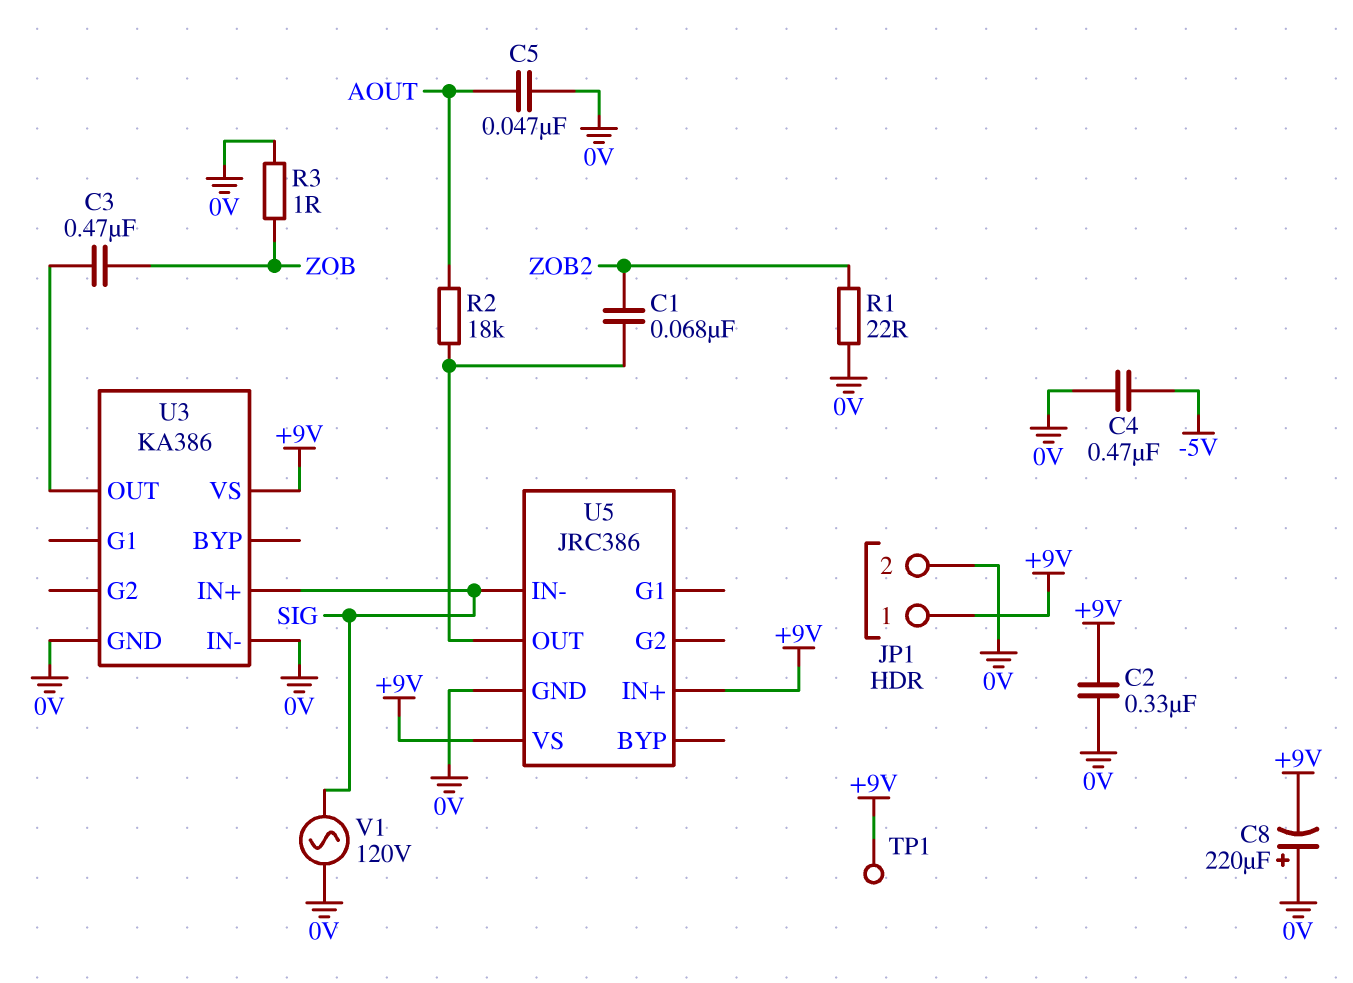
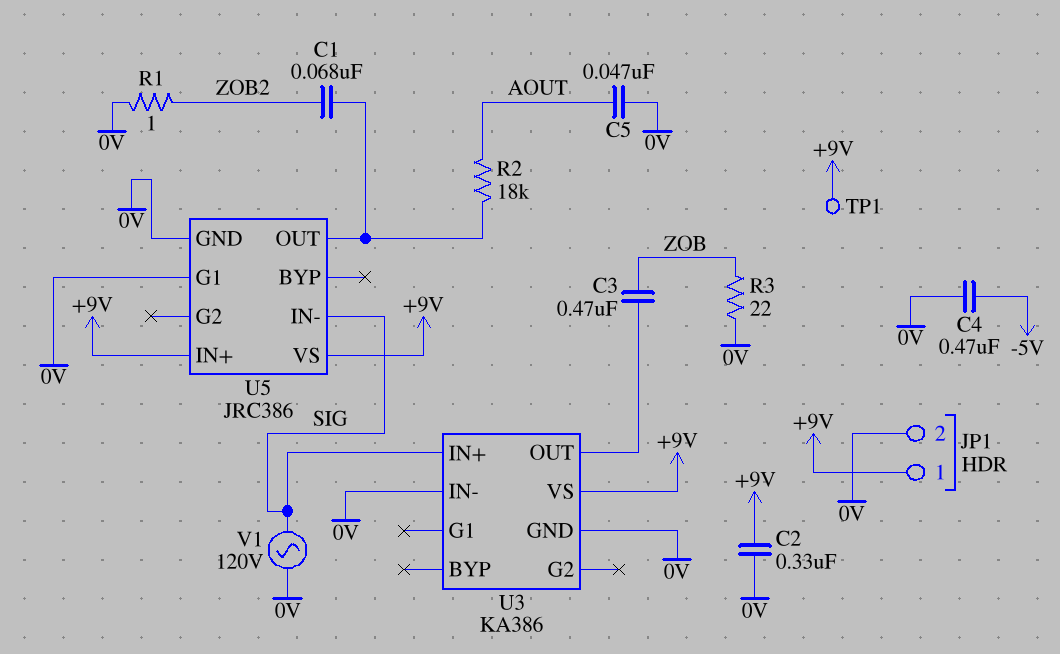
C8: 220uF (plus 0V, minus +9V) -> none
R1: 22 (0V, ZOB2) -> 1 (0V, ZOB2)
R3: 1 (0V, ZOB) -> 22 (0V, ZOB)
U5 pin G1: none -> 0V

